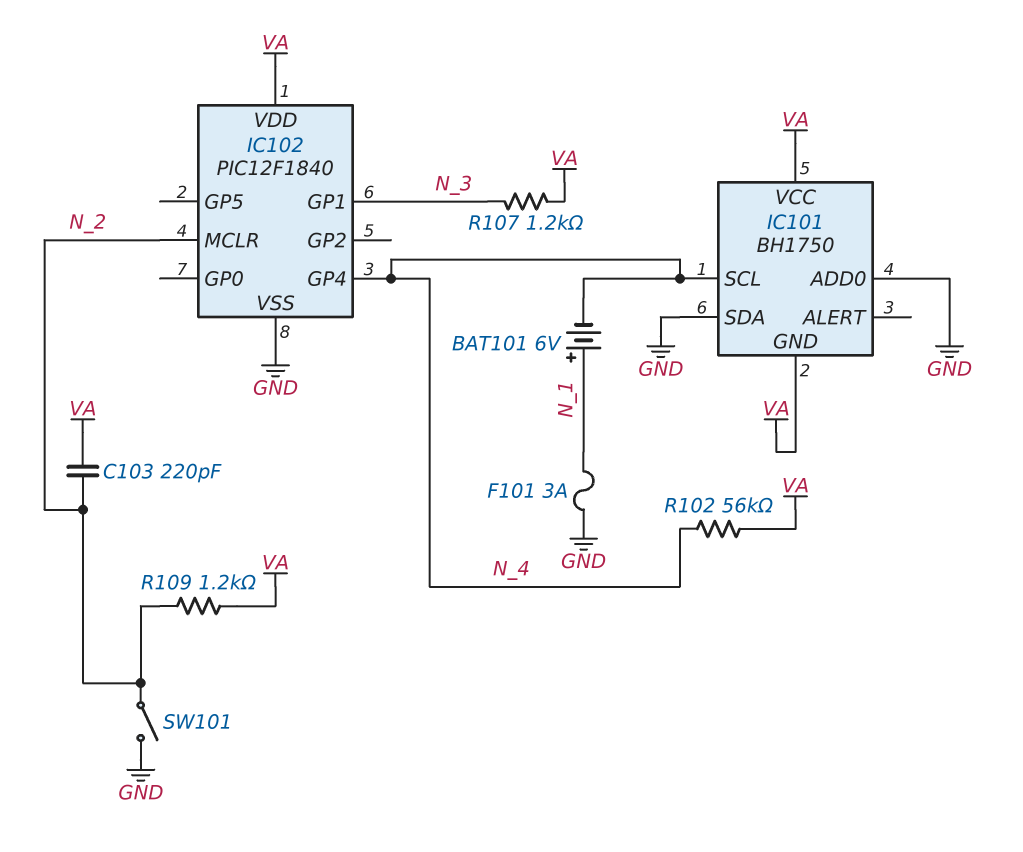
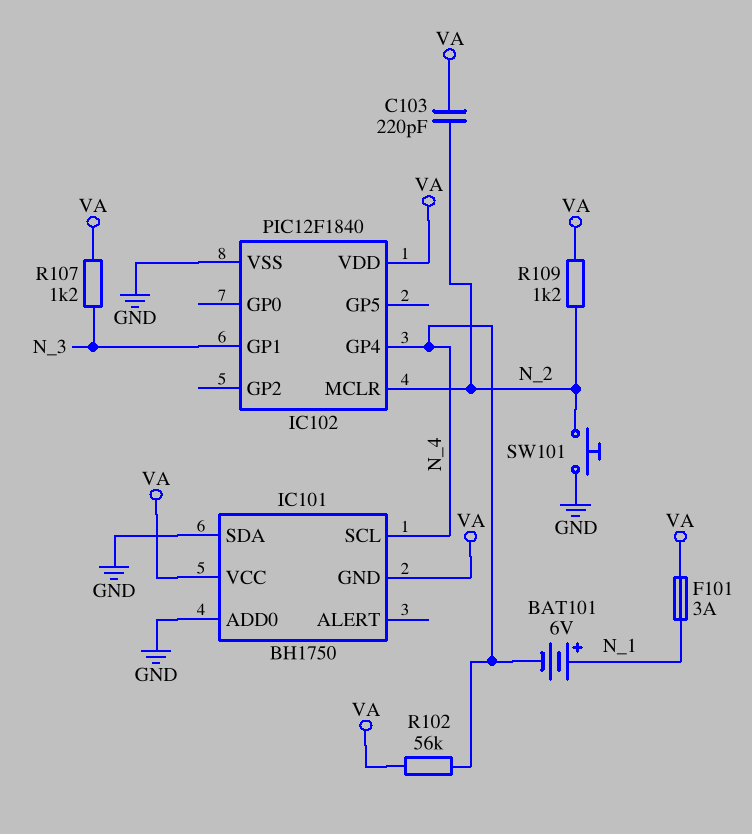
F101: 3A (GND, N_1) -> 3A (N_1, VA)
SW101: switch (GND, N_2) -> button (GND, N_2)

